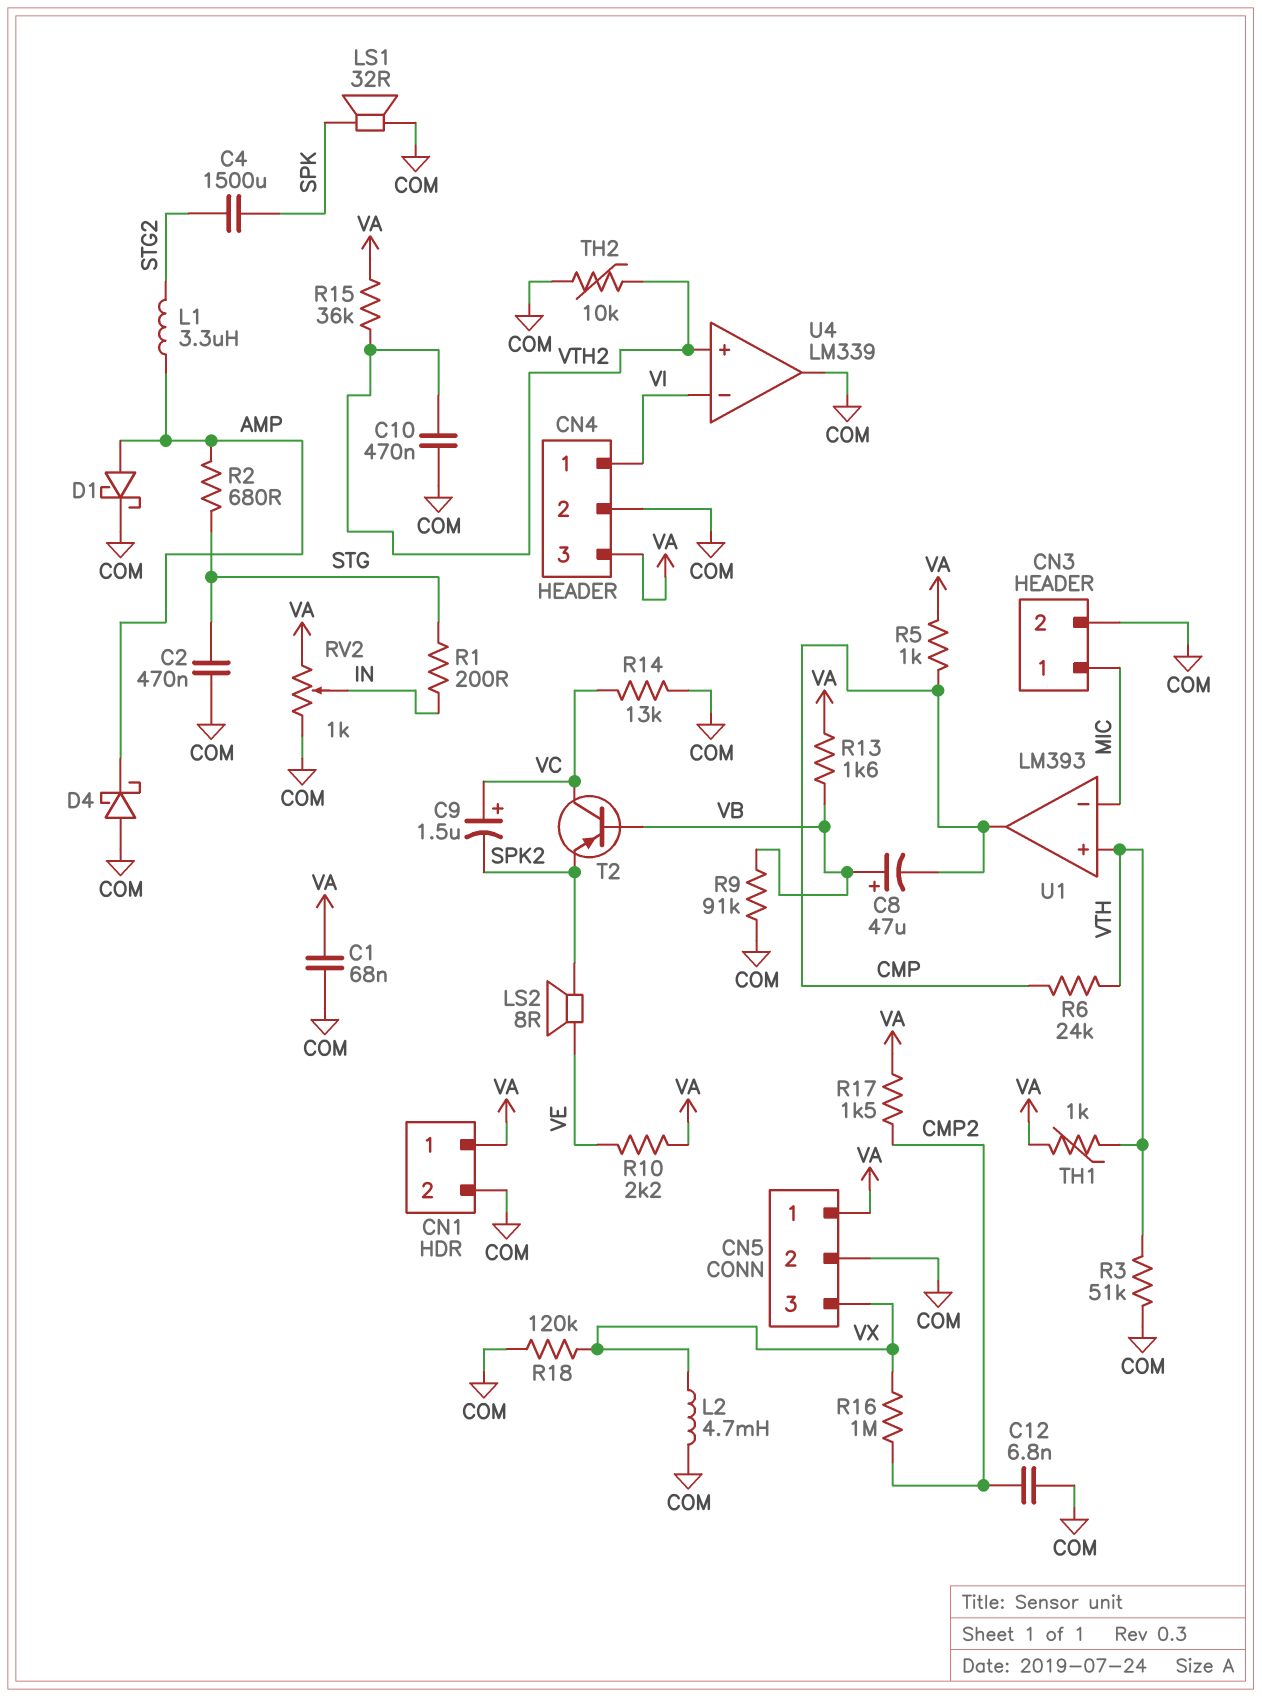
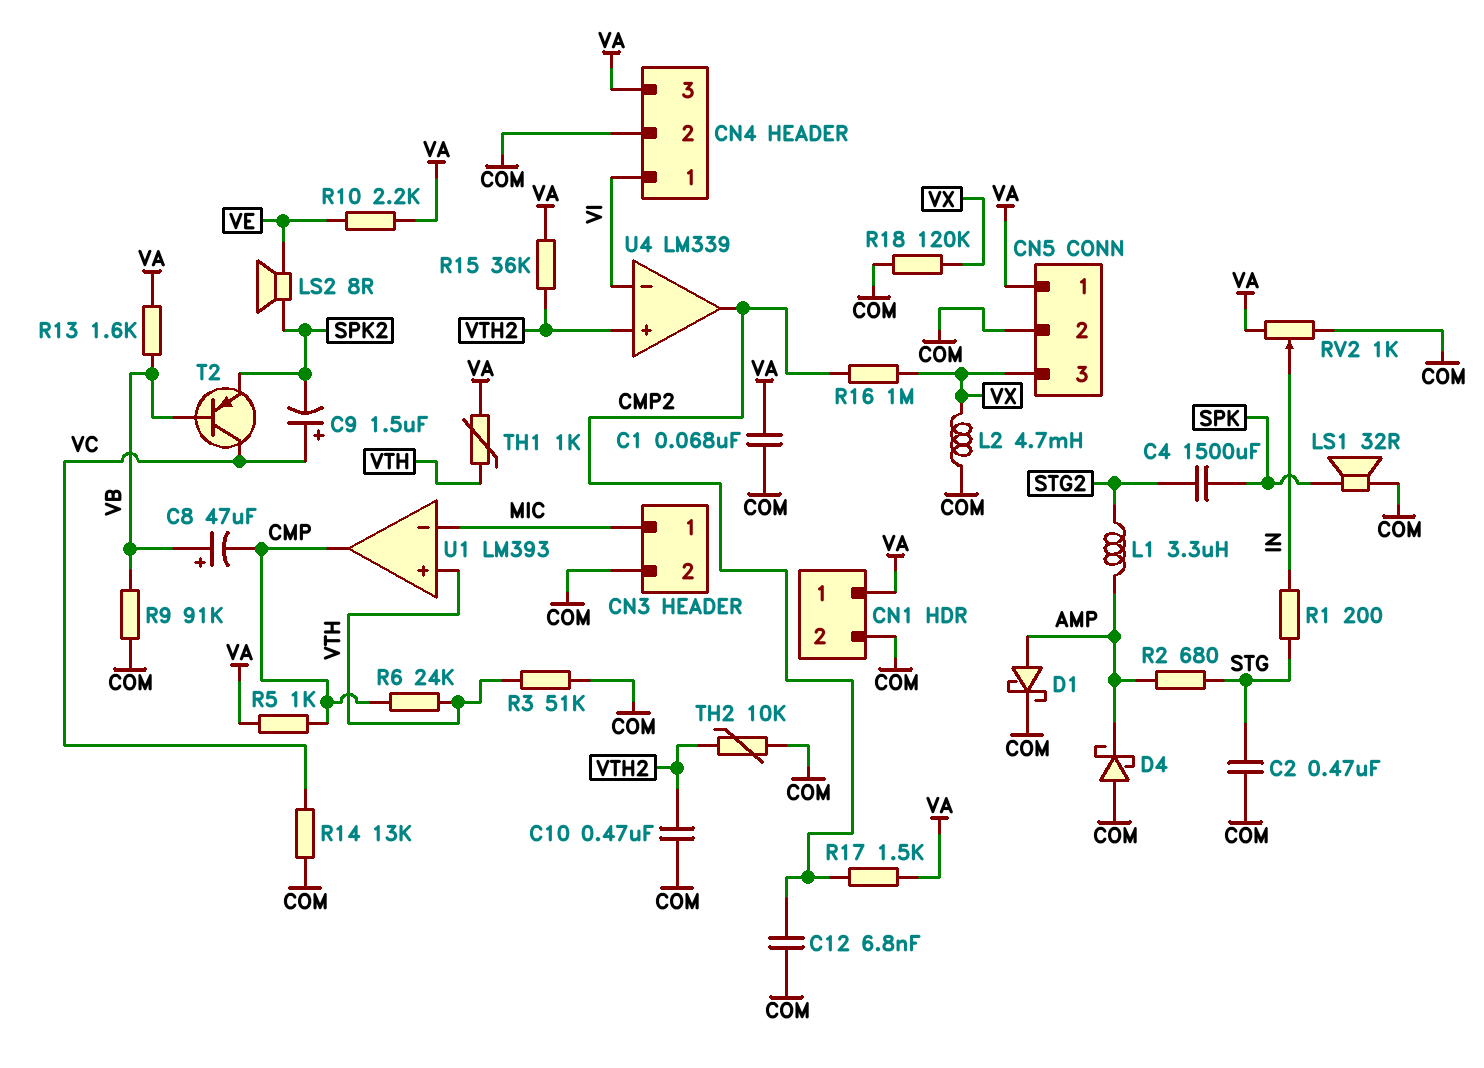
U4 pin out: COM -> CMP2

